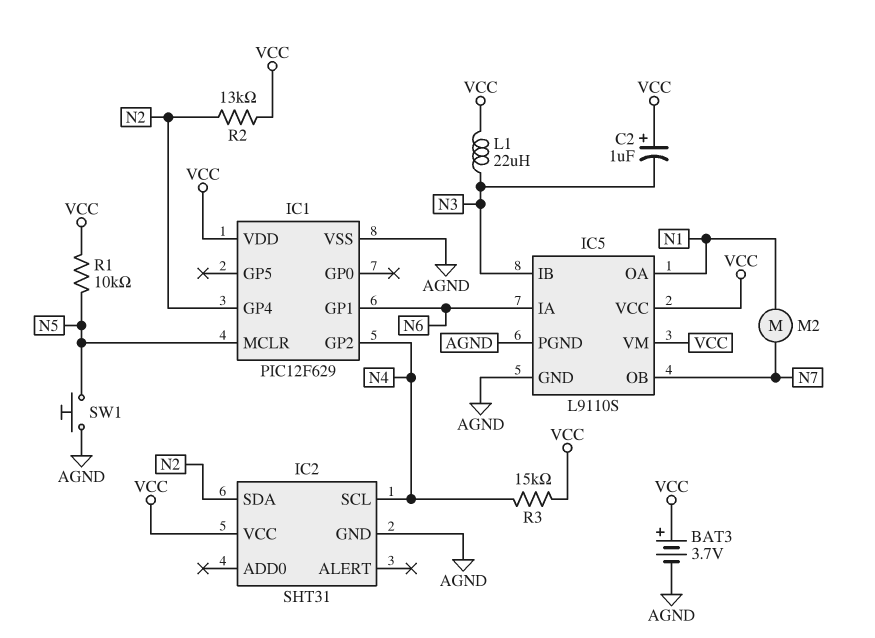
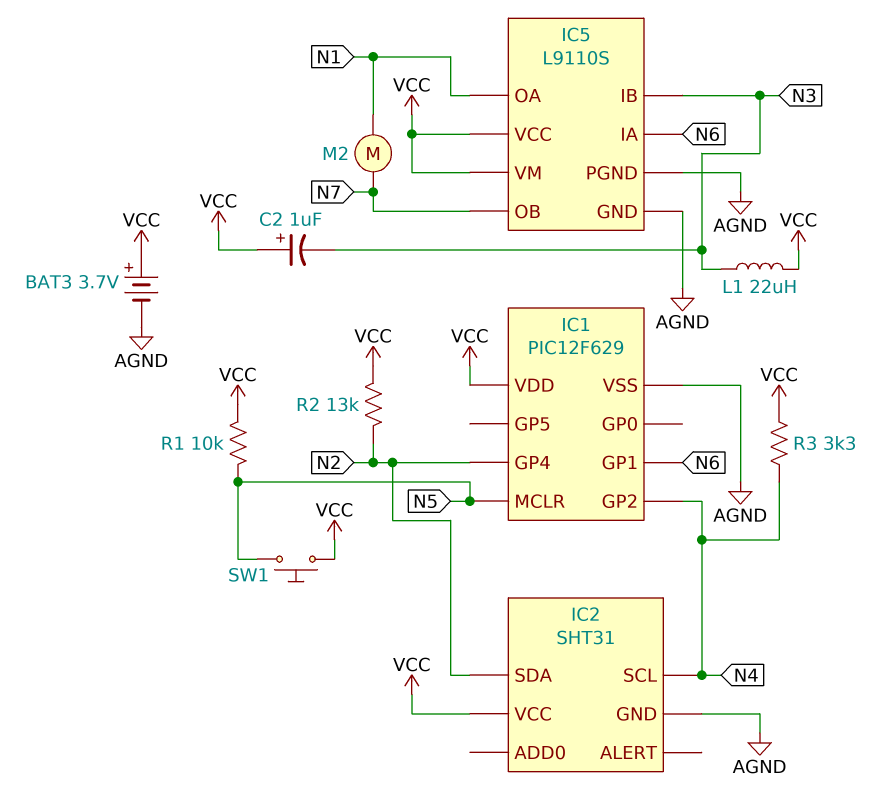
R3: 15k (N4, VCC) -> 3.3k (N4, VCC)
SW1: button (AGND, N5) -> button (N5, VCC)

